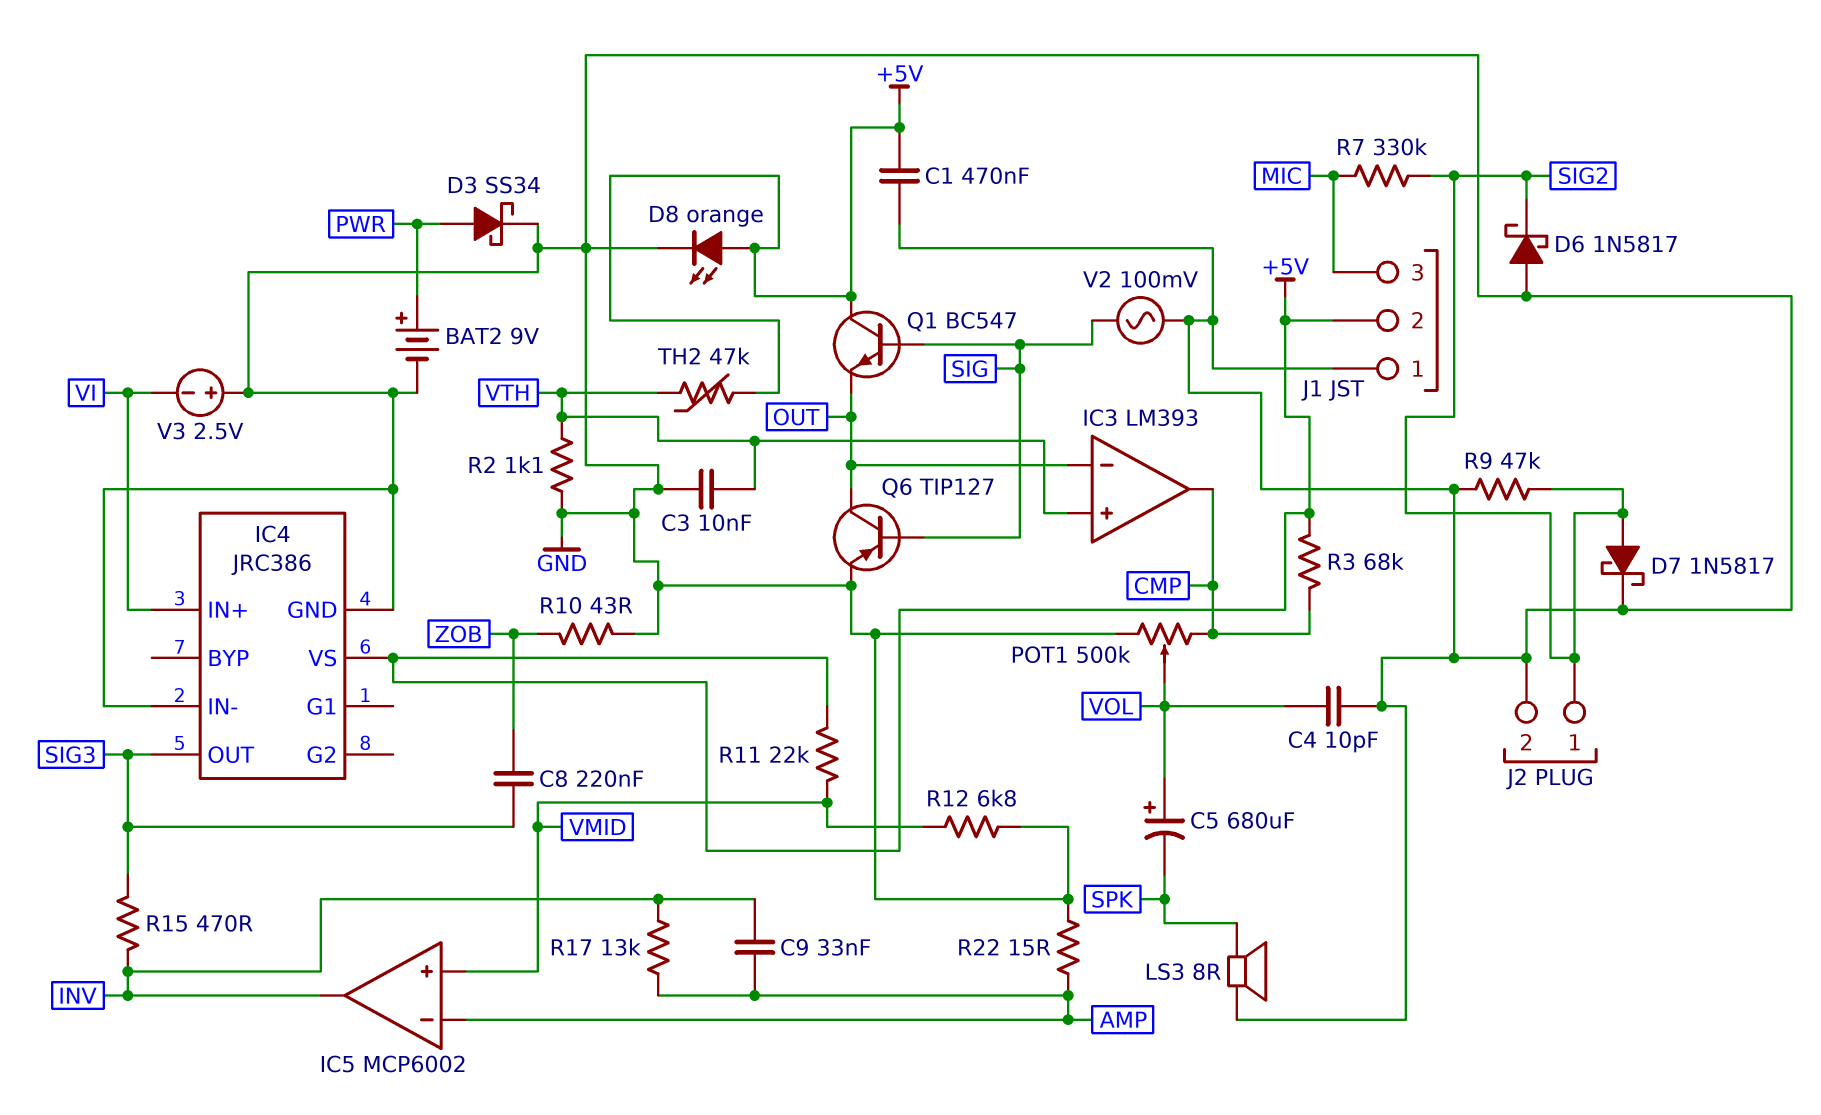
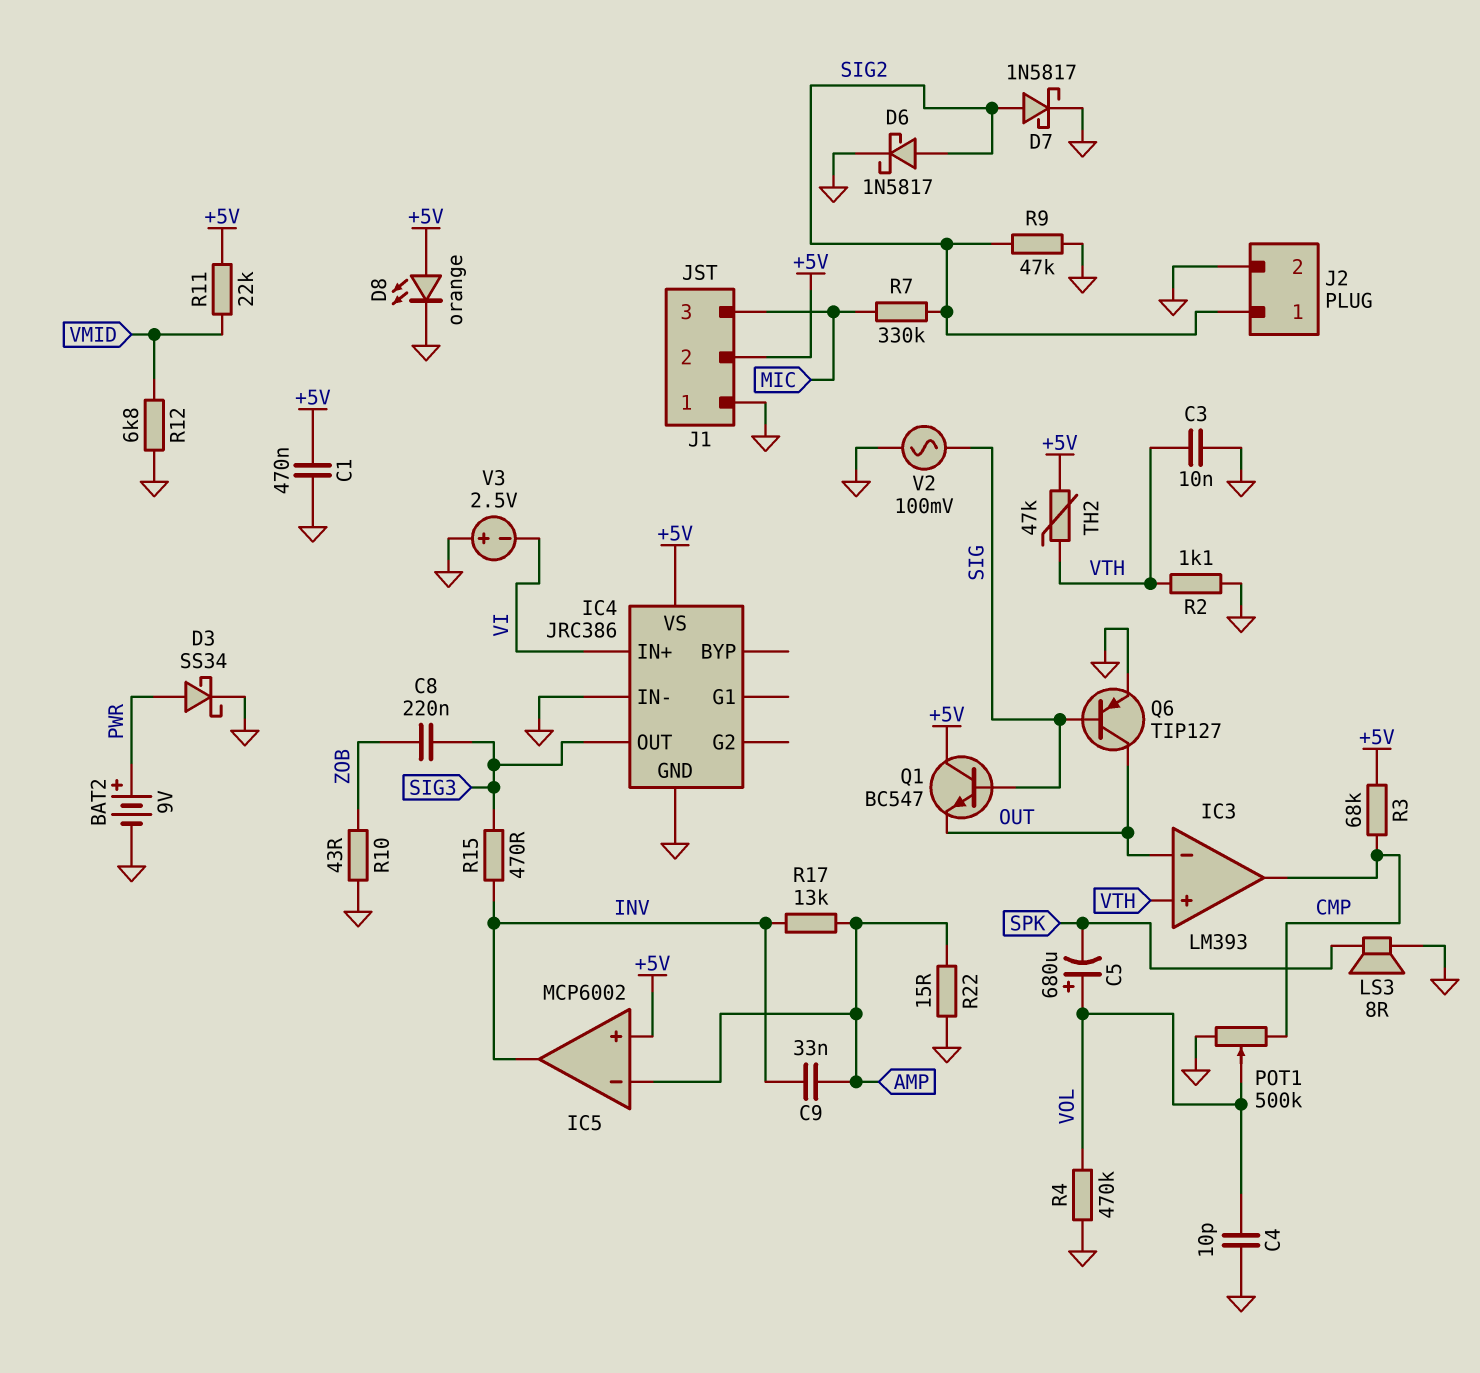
D6: schottky 1N5817 (A GND, K SIG2) -> schottky 1N5817 (A SIG2, K GND)
IC5 pin in+: VMID -> +5V
R4: none -> 470k (GND, VOL)

